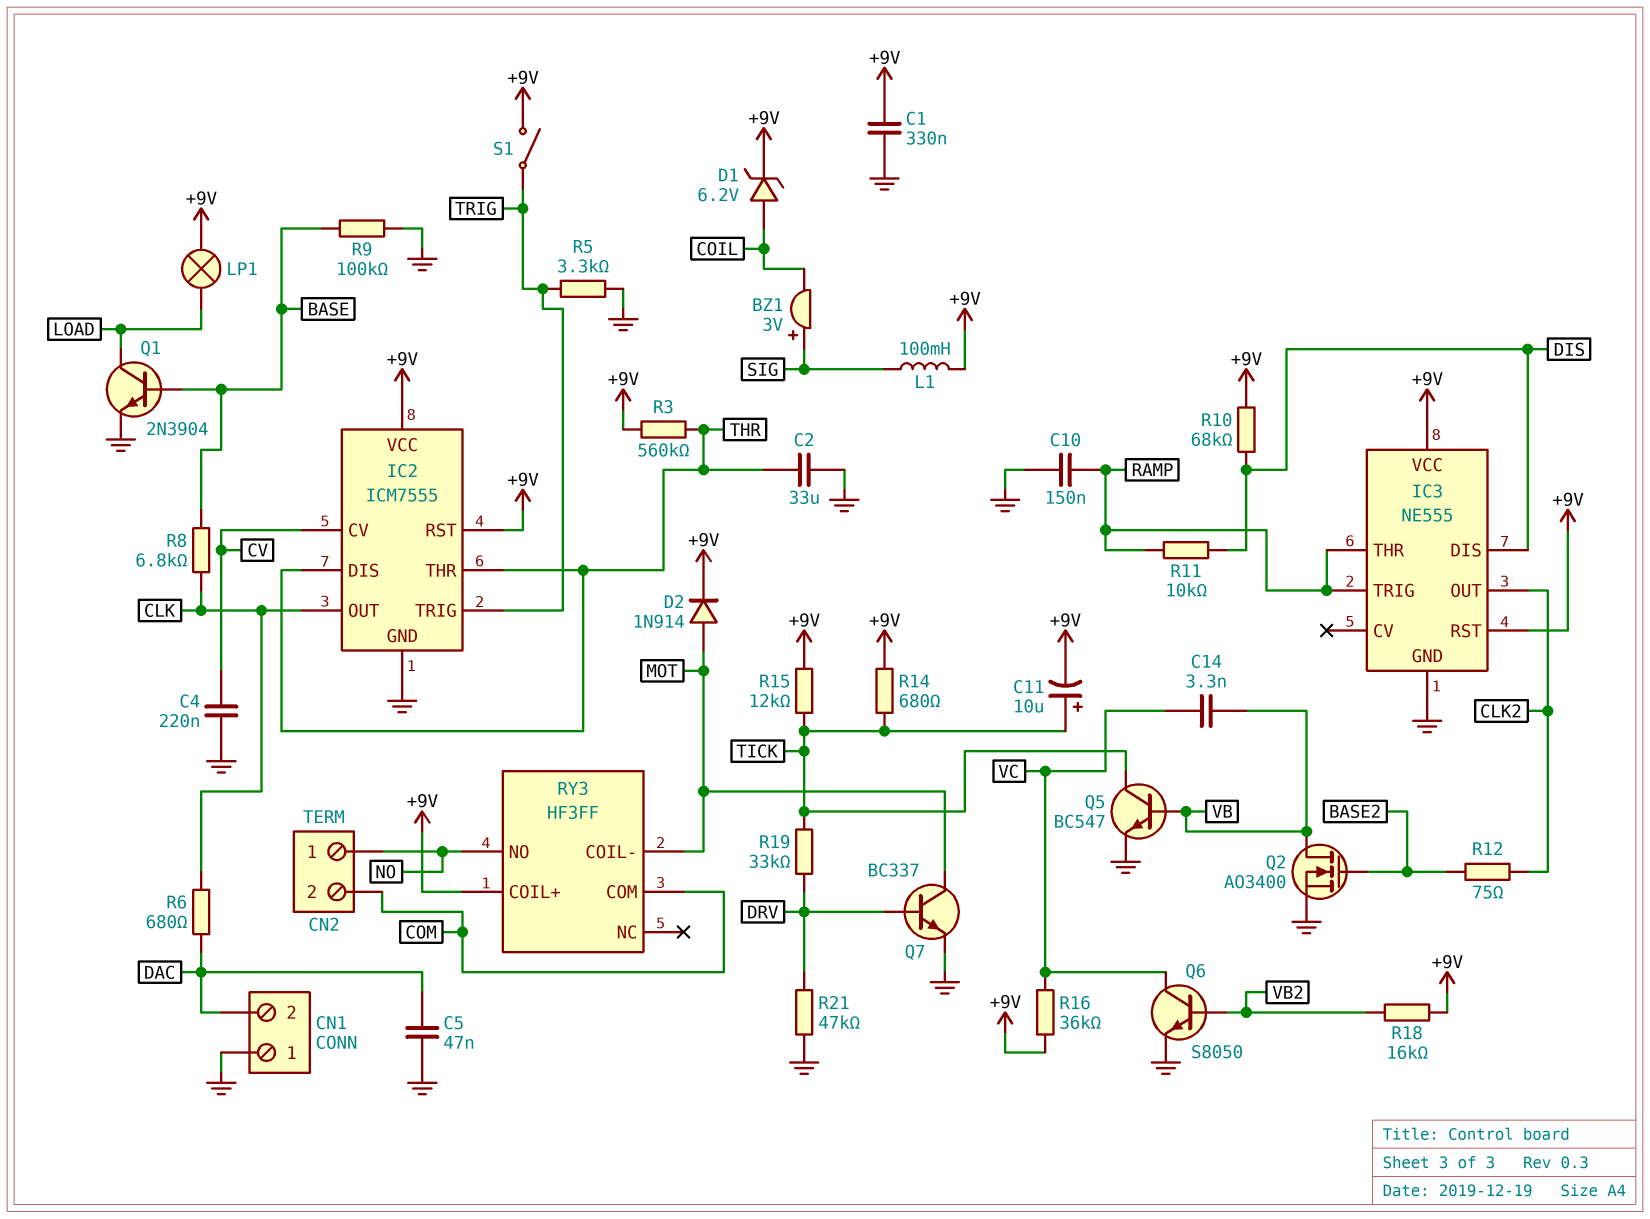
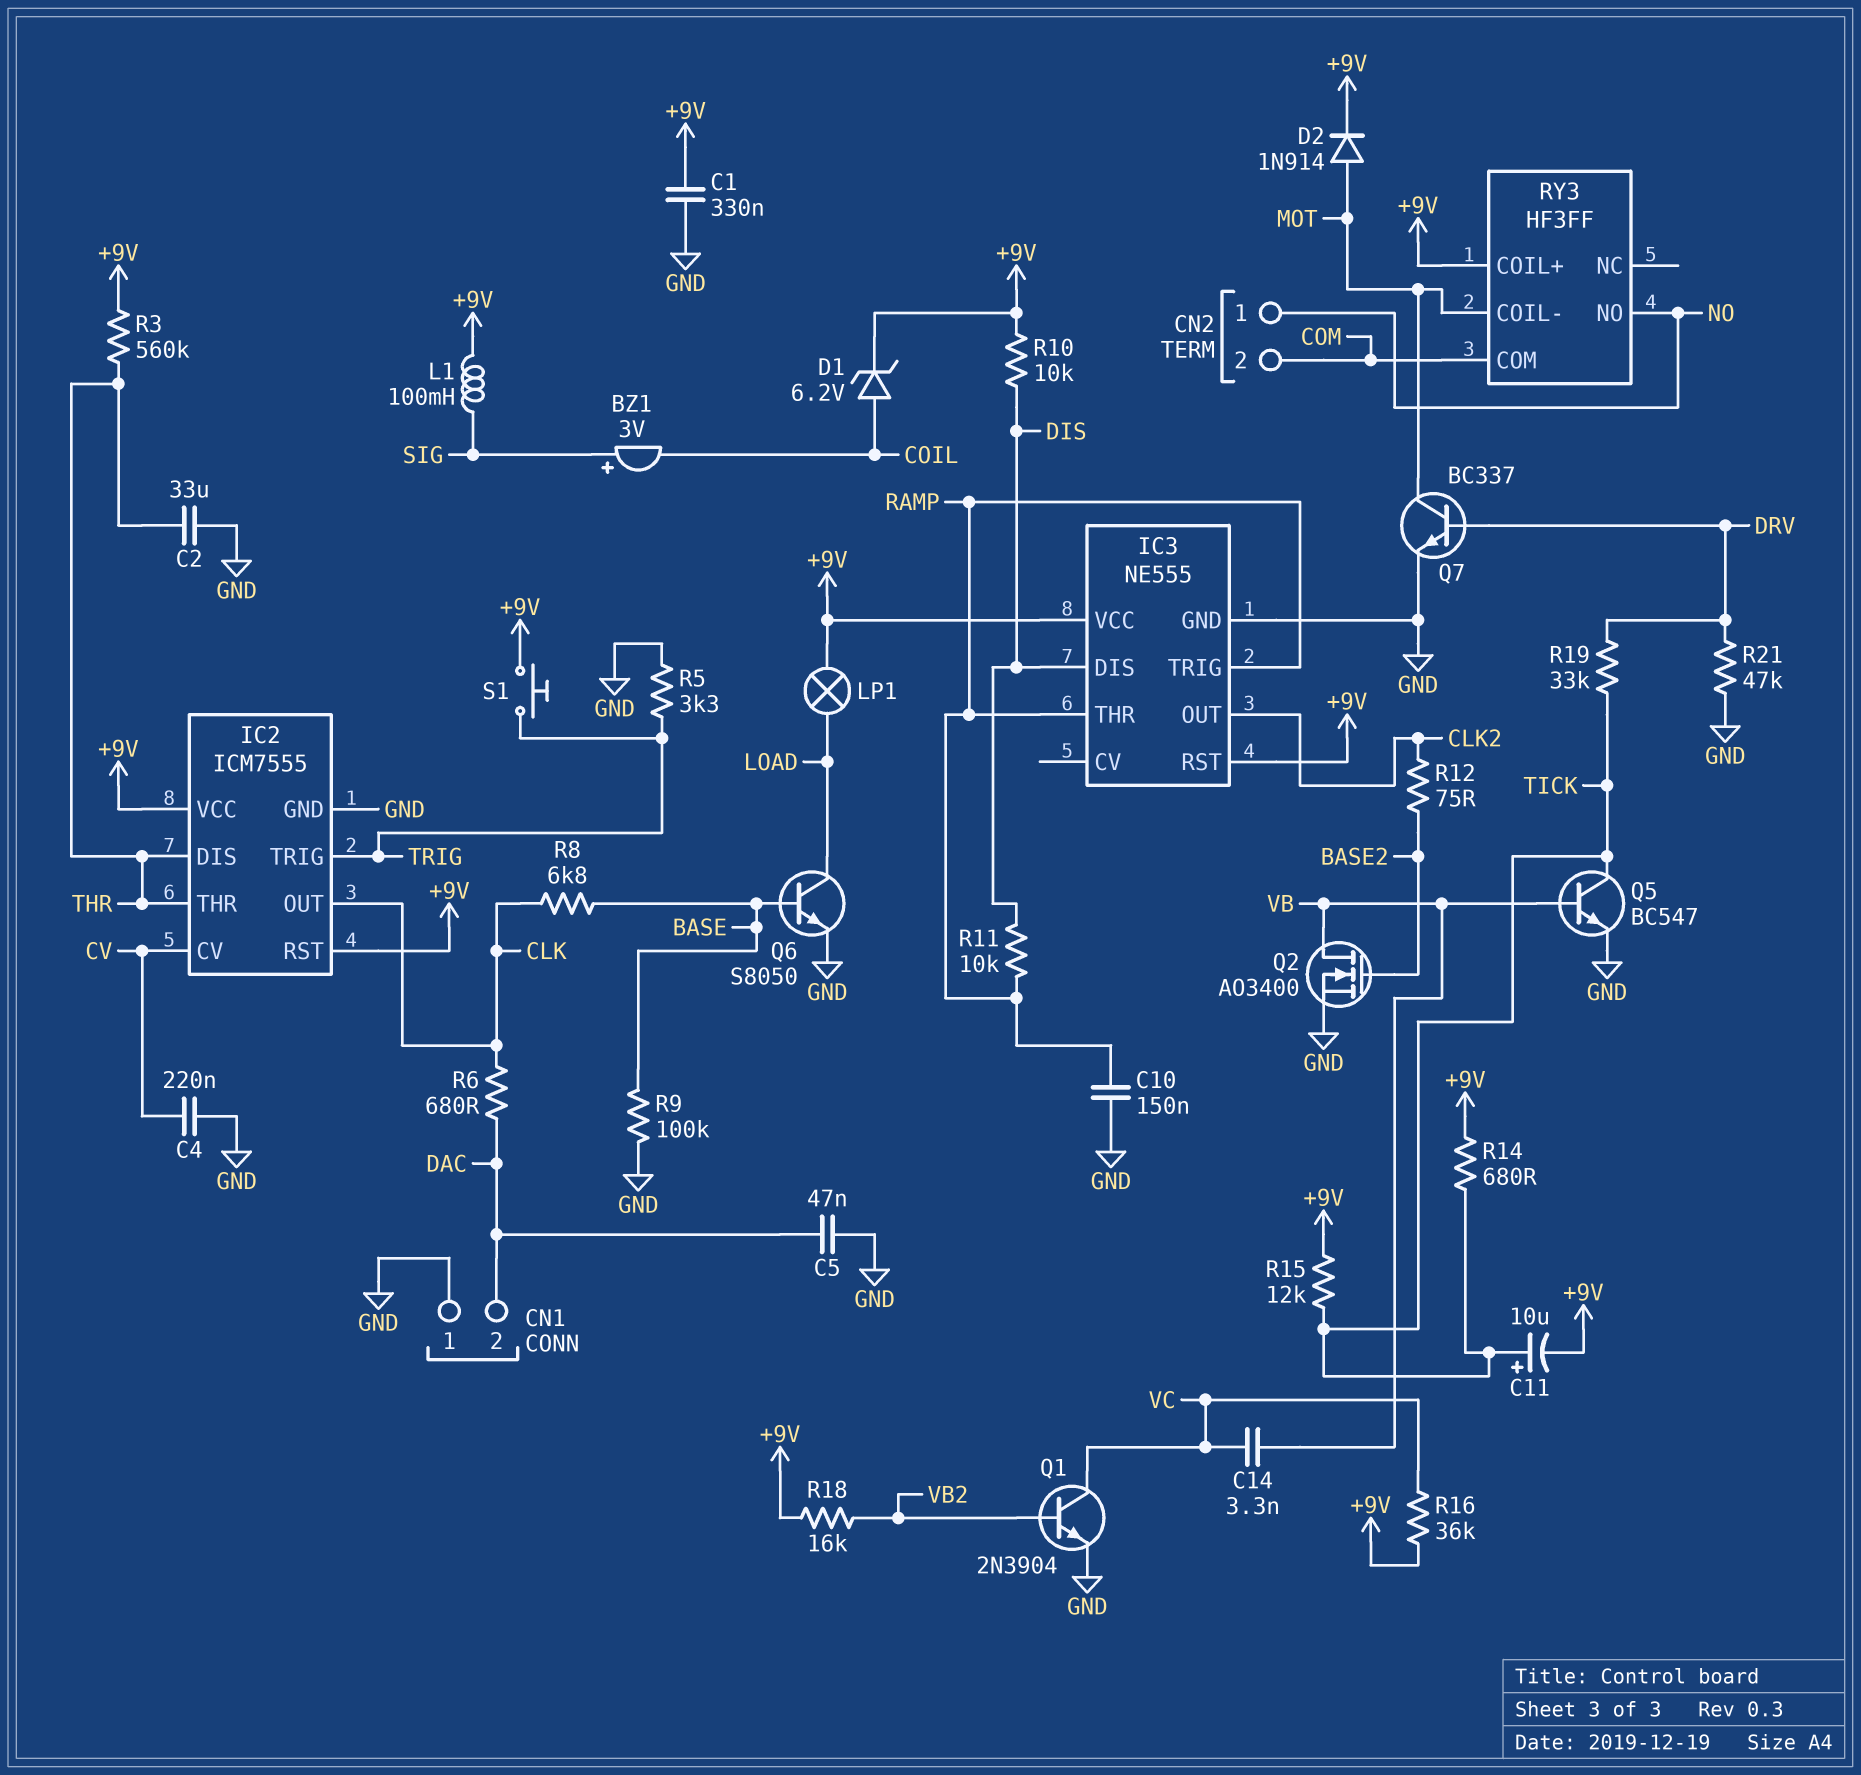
Q1: NPN 2N3904 (B BASE, C LOAD, E GND) -> NPN 2N3904 (B VB2, C VC, E GND)
Q6: NPN S8050 (B VB2, C VC, E GND) -> NPN S8050 (B BASE, C LOAD, E GND)
R10: 68k (+9V, DIS) -> 10k (+9V, DIS)
S1: switch (+9V, TRIG) -> button (+9V, TRIG)

